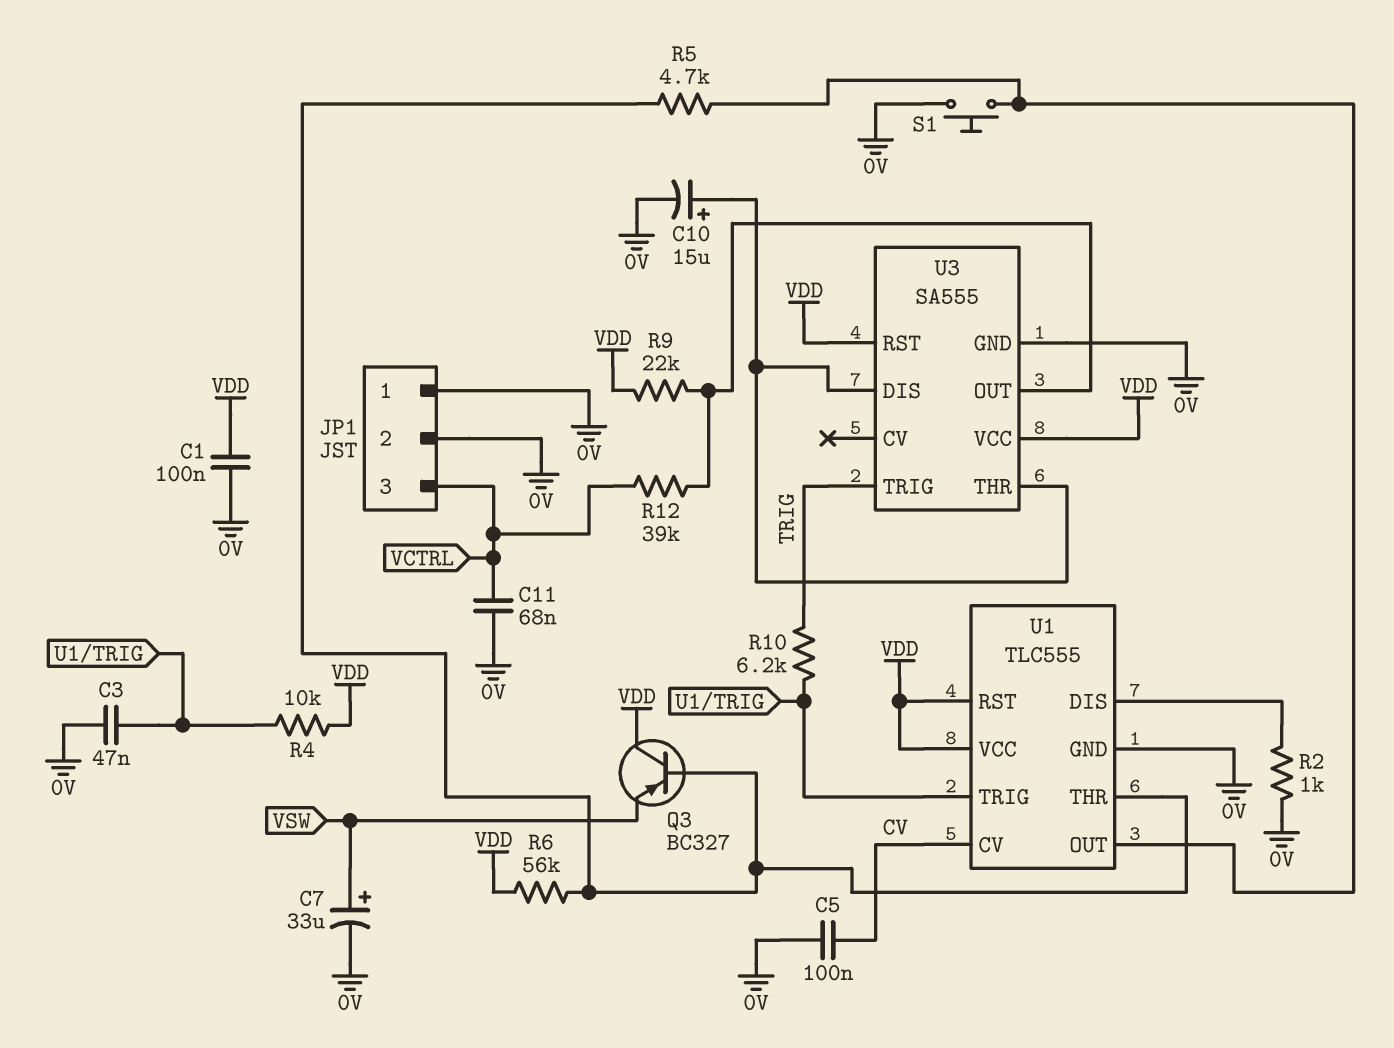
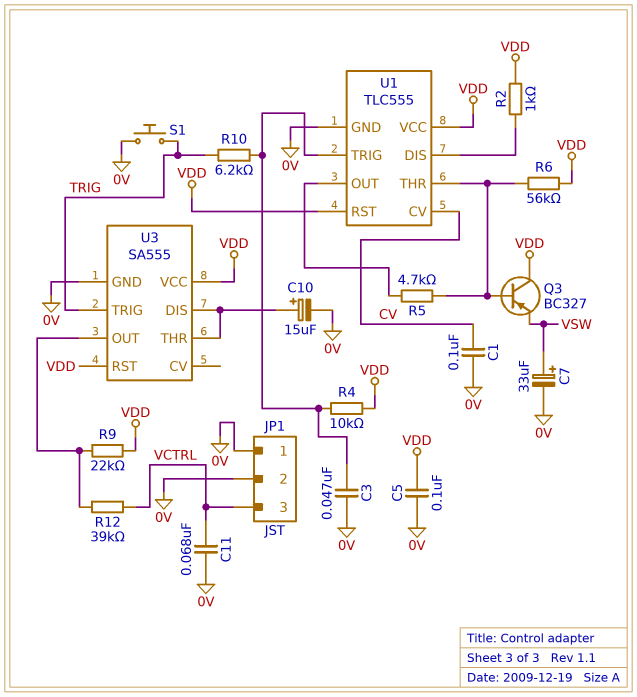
C1: 100nF (0V, VDD) -> 100nF (0V, CV)
C5: 100nF (0V, CV) -> 100nF (0V, VDD)
R2: 1k (0V, U1/DIS) -> 1k (U1/DIS, VDD)
S1: button (0V, U1/OUT) -> button (0V, TRIG)

